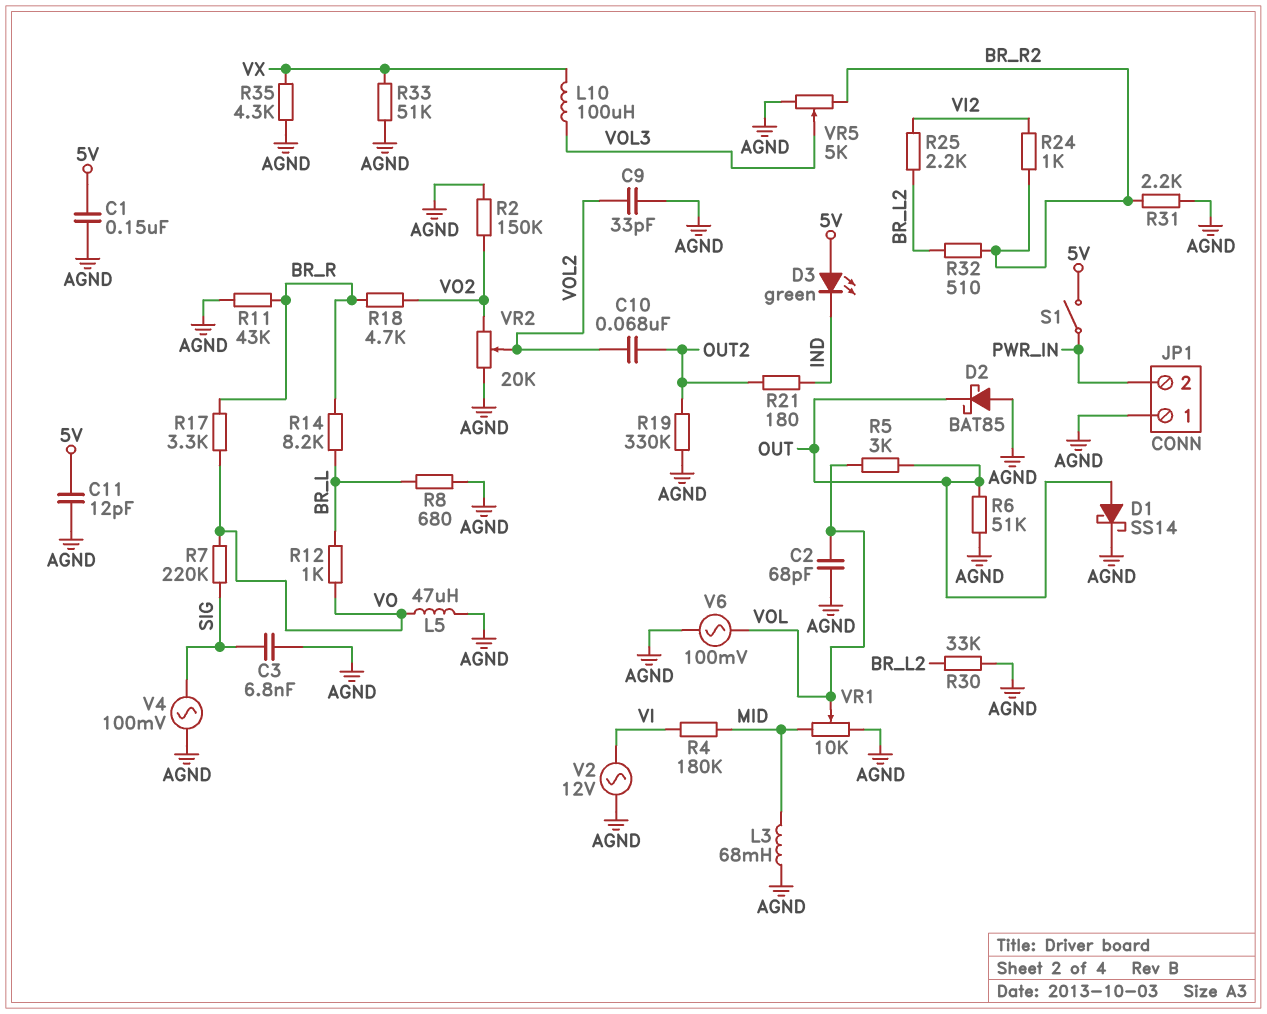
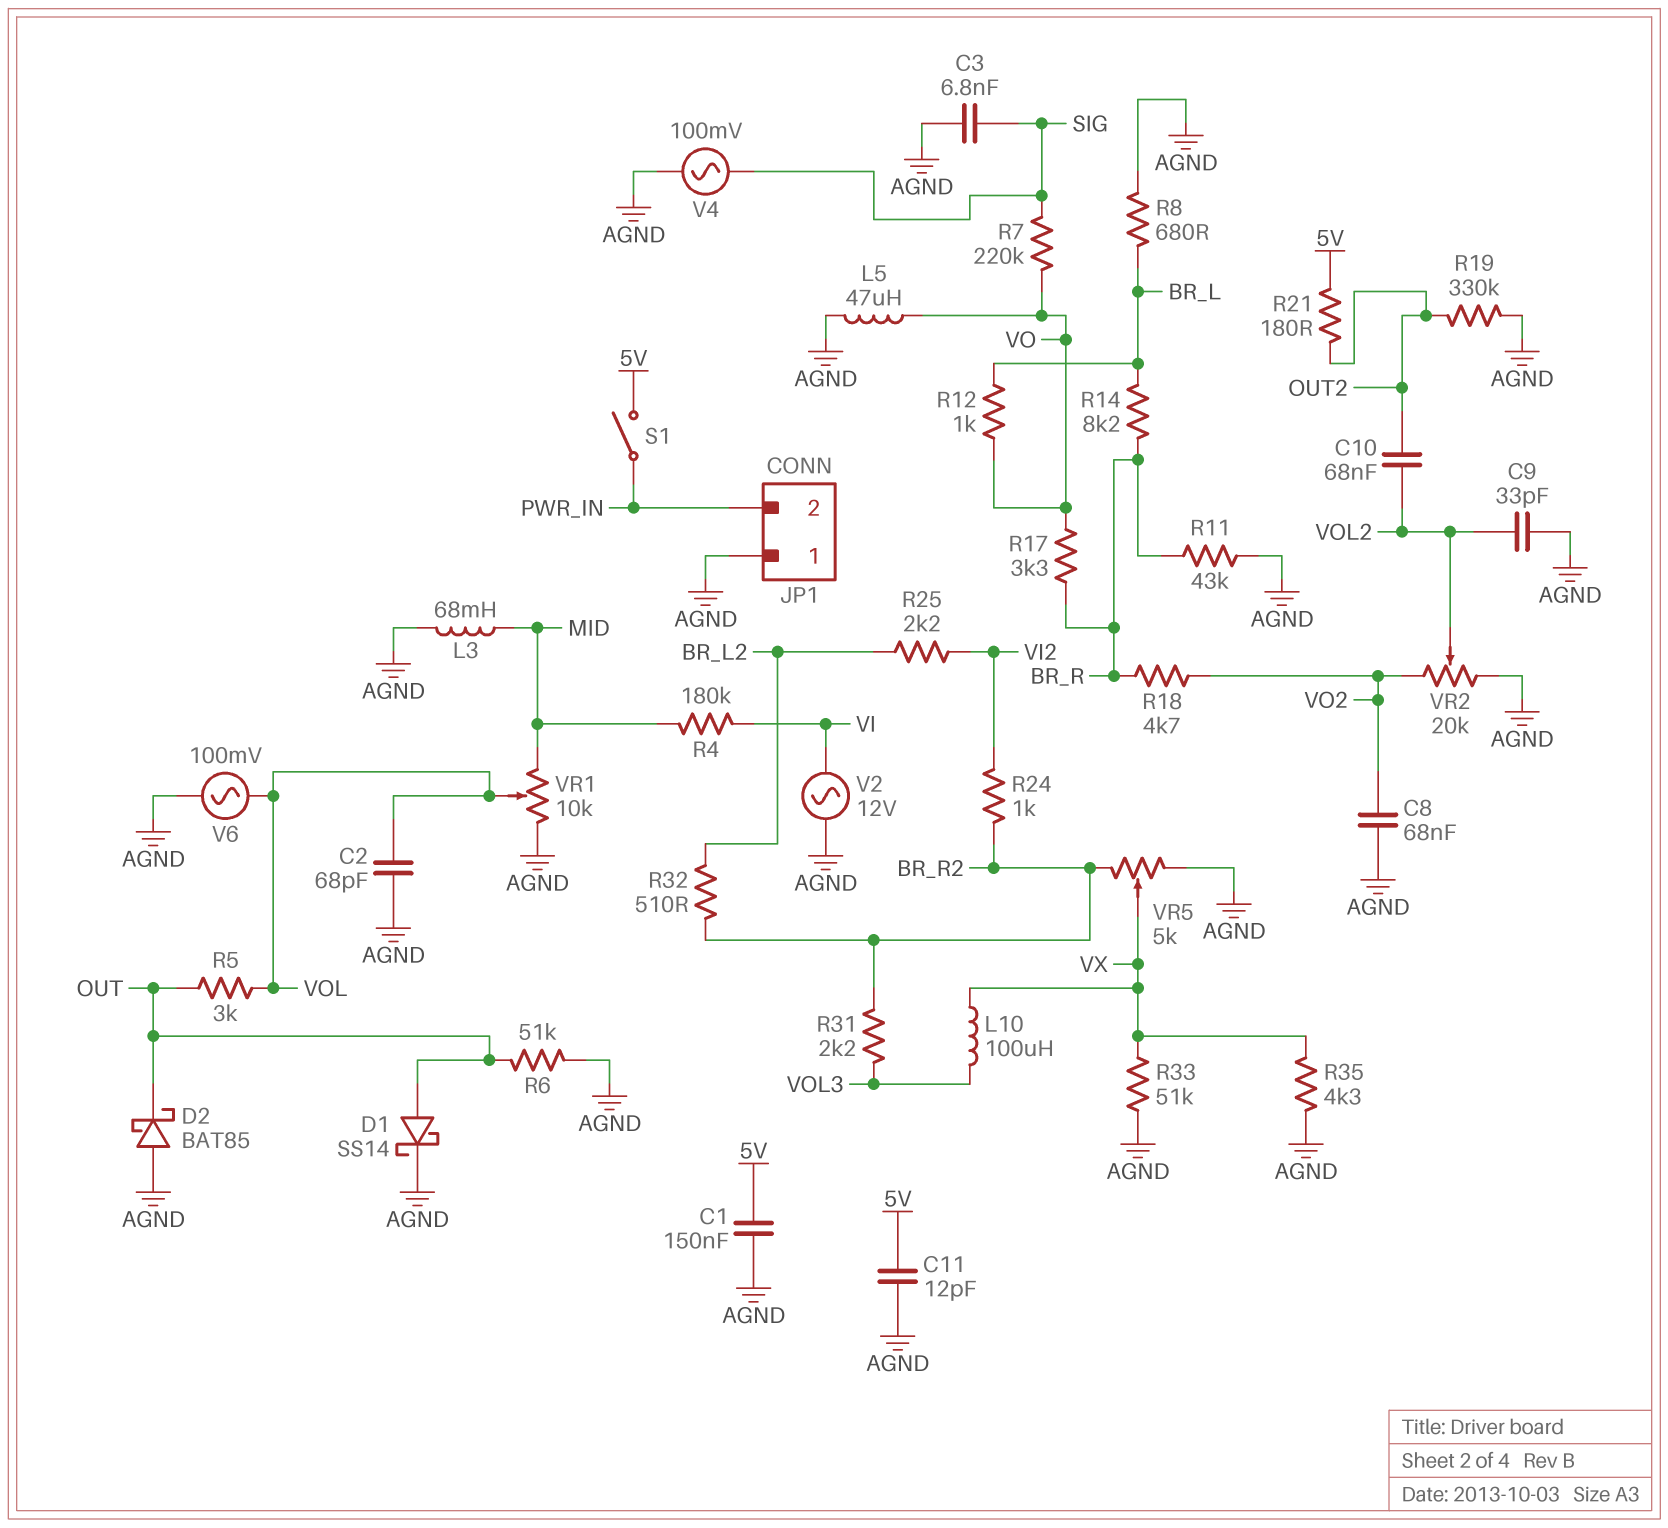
C8: none -> 68nF (AGND, VO2)
D3: LED green (A 5V, K IND) -> none
R2: 150k (AGND, VO2) -> none
R21: 180 (IND, OUT2) -> 180 (5V, OUT2)
R30: 33k (AGND, BR_L2) -> none
R31: 2.2k (AGND, BR_R2) -> 2.2k (BR_R2, VOL3)
VR5: 5k (AGND, BR_R2, wiper VOL3) -> 5k (AGND, BR_R2, wiper VX)

